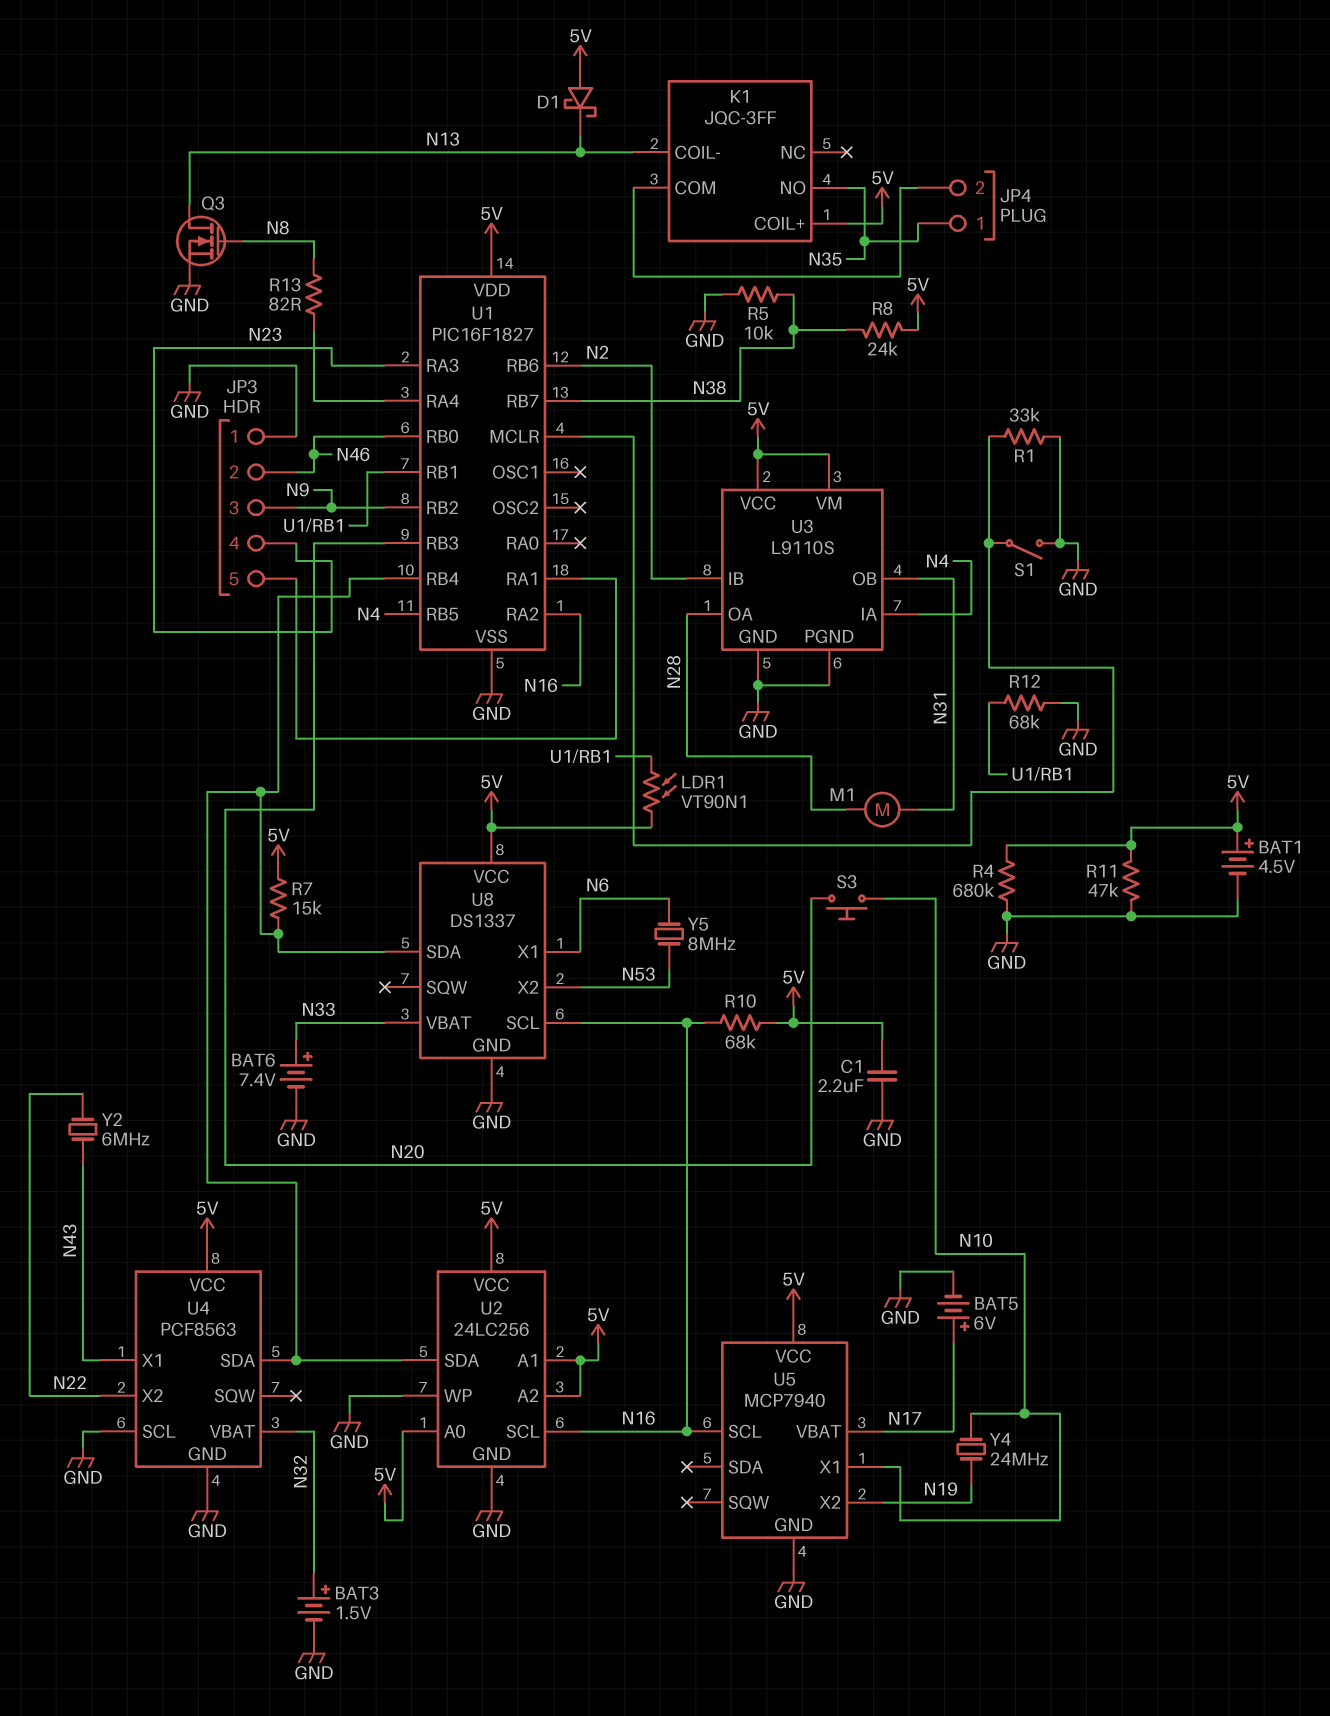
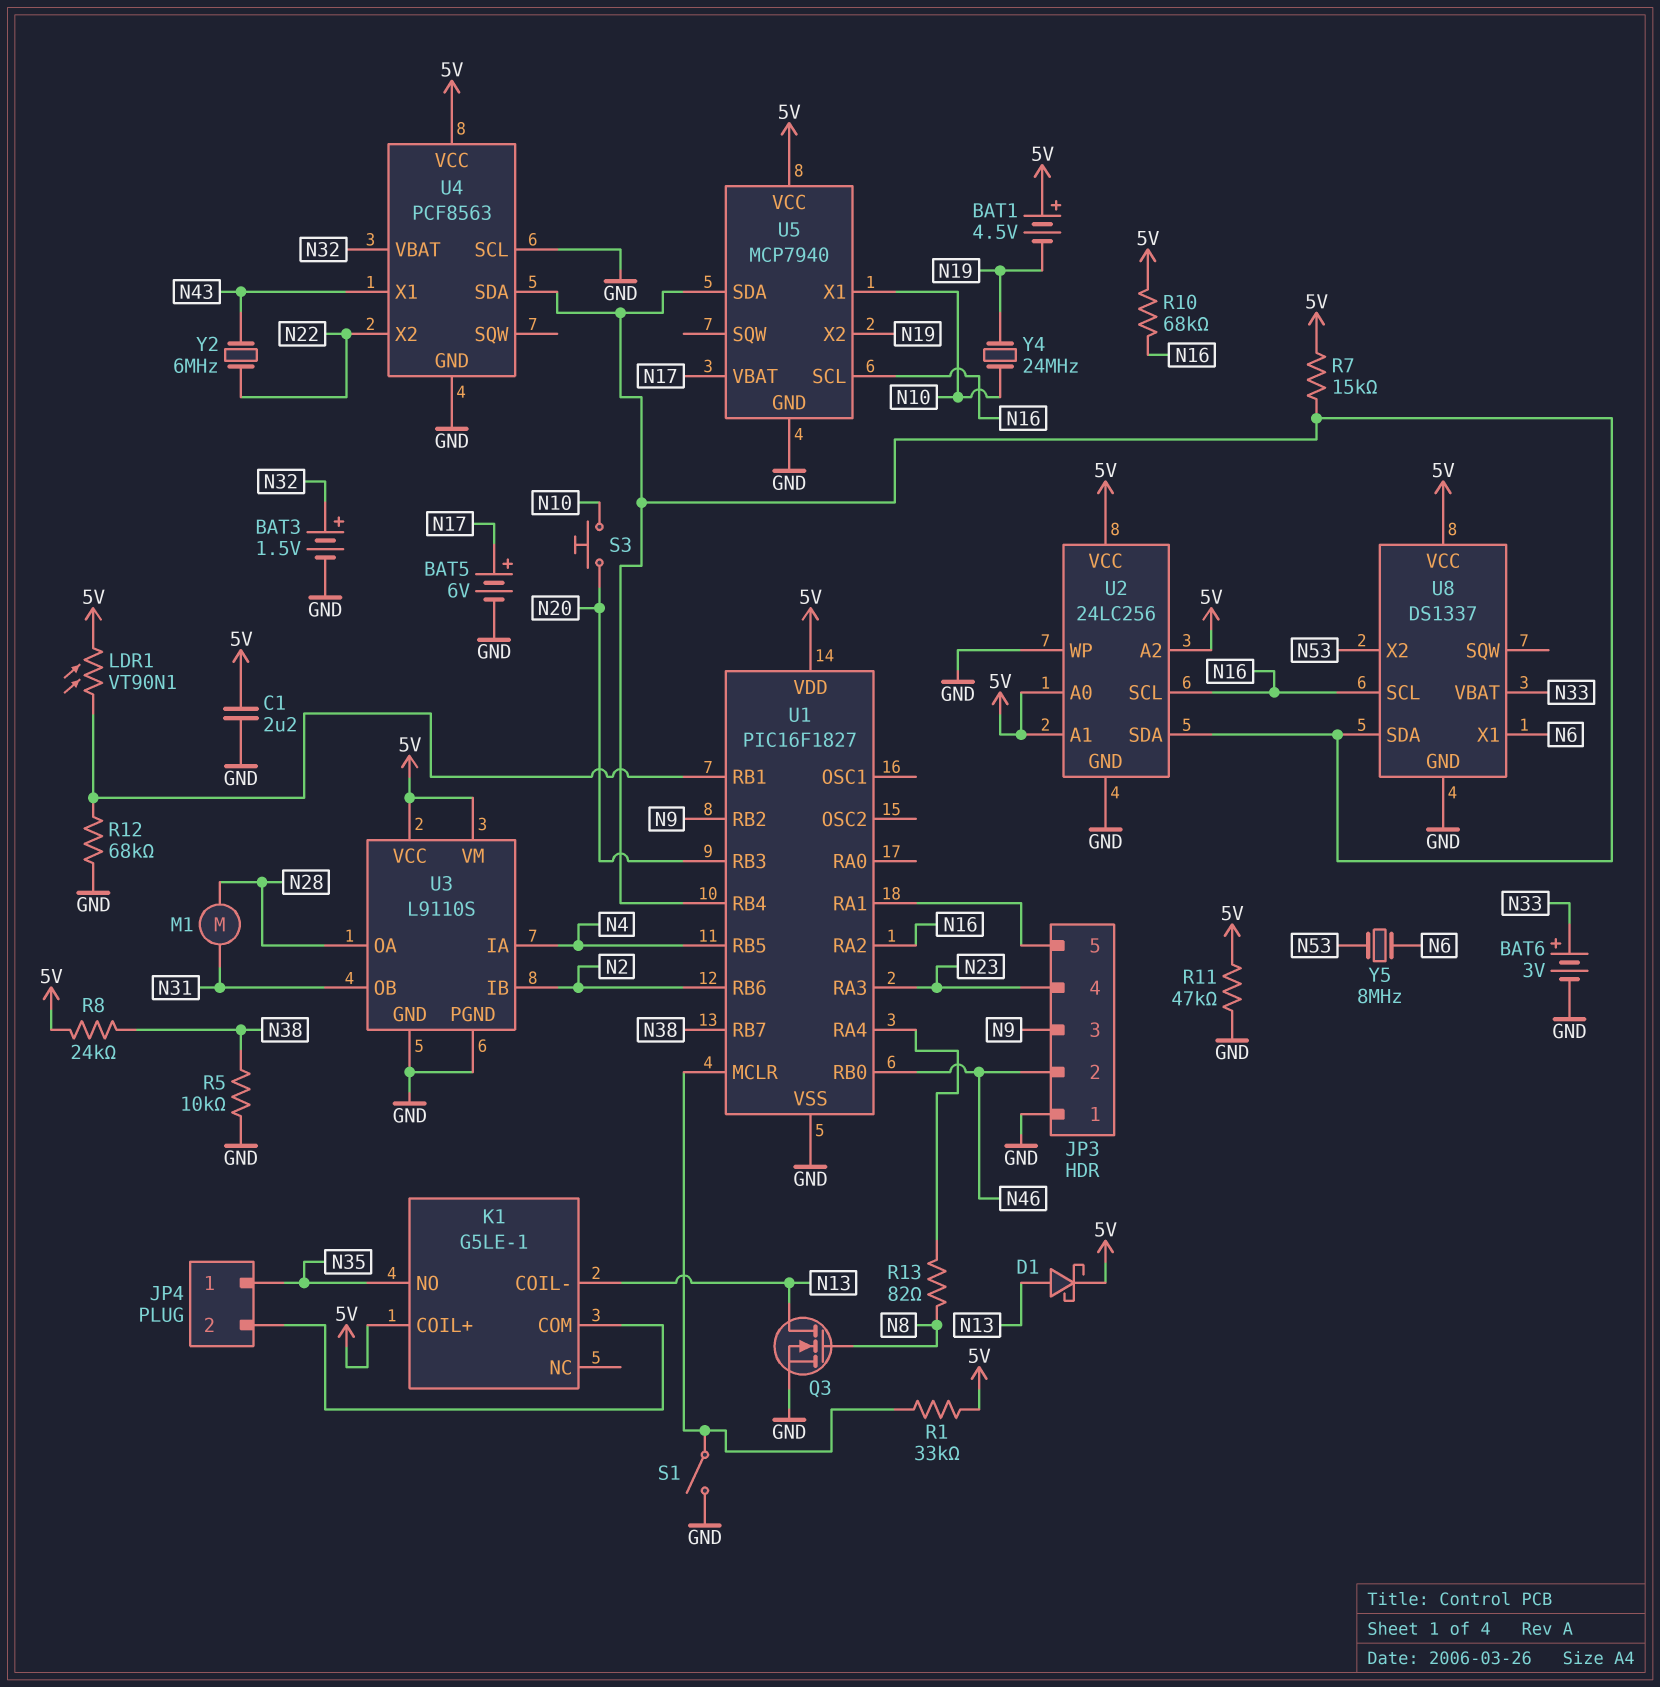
BAT1: 4.5V (plus 5V, minus GND) -> 4.5V (plus 5V, minus N19)
BAT6: 7.4V (plus N33, minus GND) -> 3V (plus N33, minus GND)
D1: schottky (A 5V, K N13) -> schottky (A N13, K 5V)
K1: JQC-3FF -> G5LE-1
R1: 33k (GND, U1/MCLR) -> 33k (5V, U1/MCLR)
R4: 680k (5V, GND) -> none
U5 pin SDA: none -> U1/RB4

